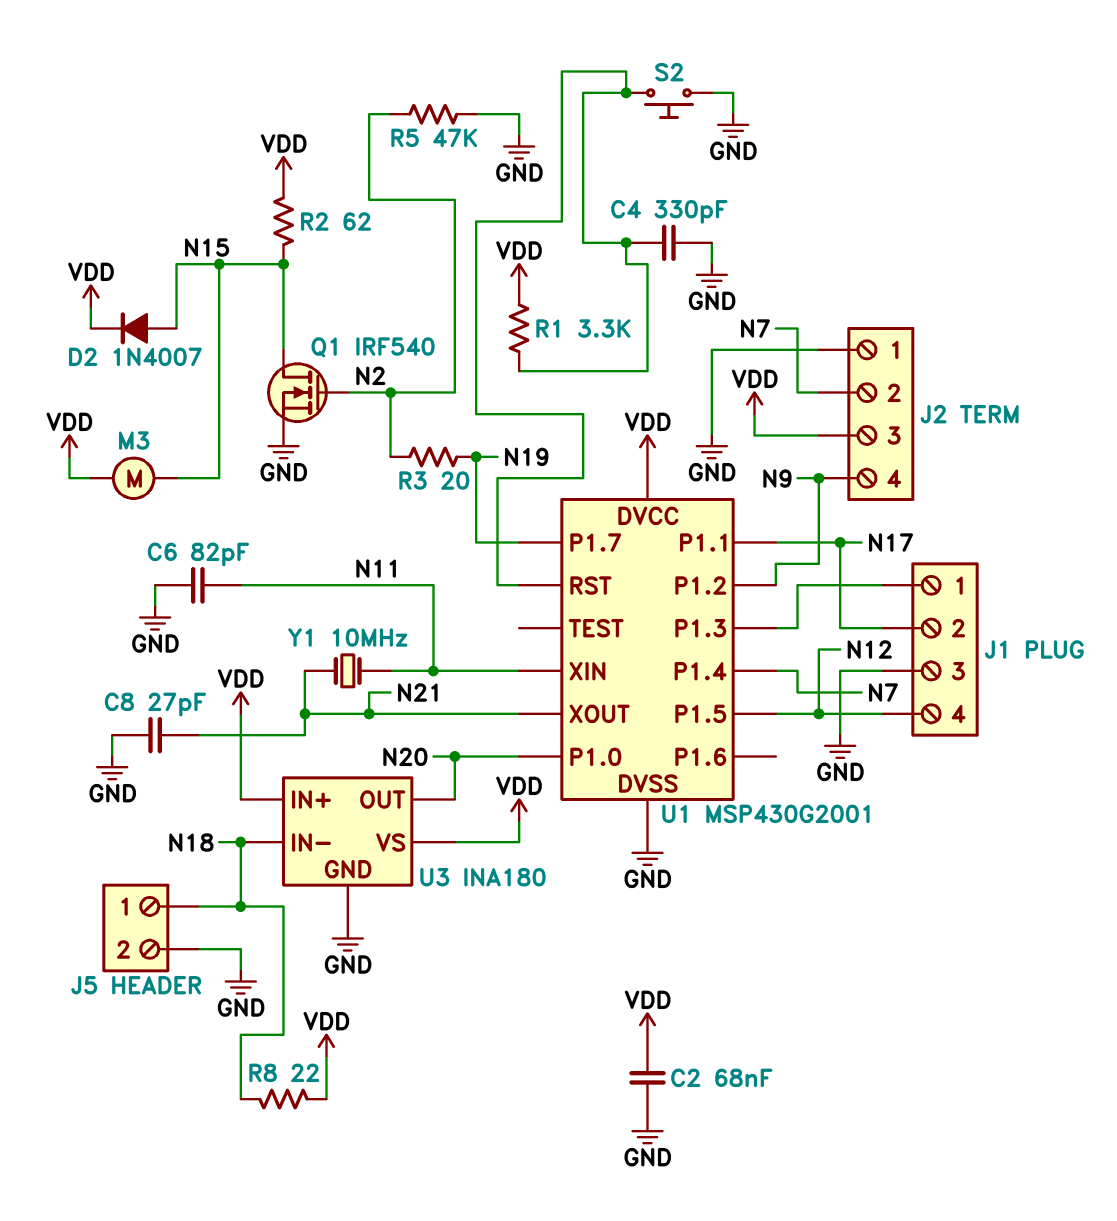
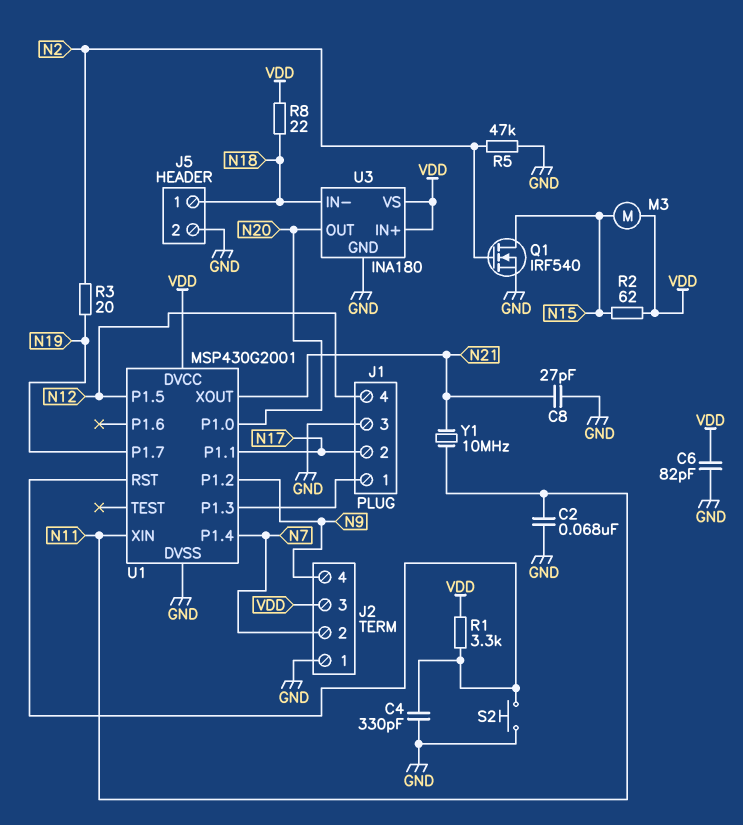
C2: 68nF (GND, VDD) -> 68nF (GND, N11)
C6: 82pF (GND, N11) -> 82pF (GND, VDD)
D2: diode 1N4007 (A N15, K VDD) -> none

